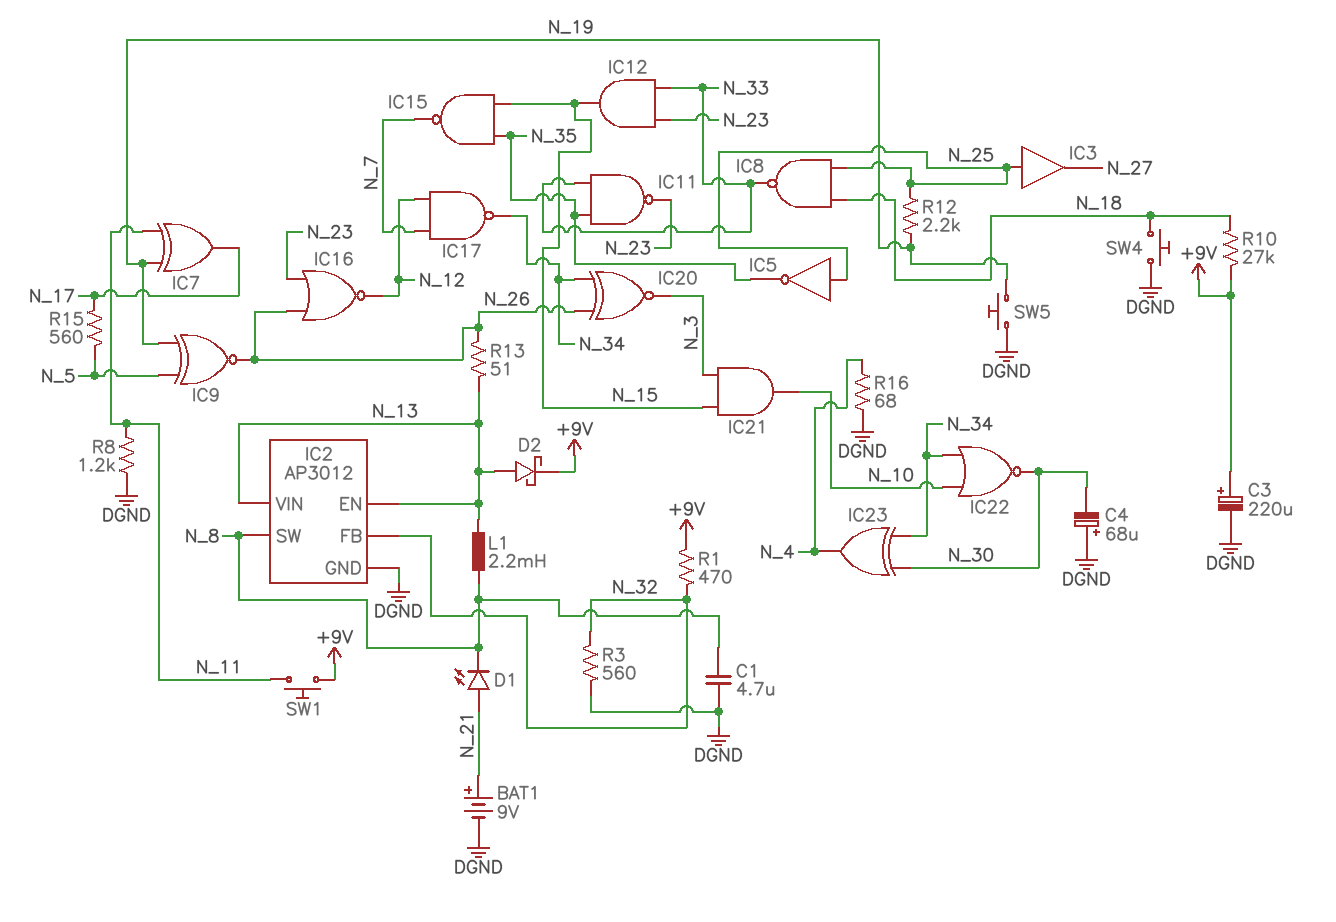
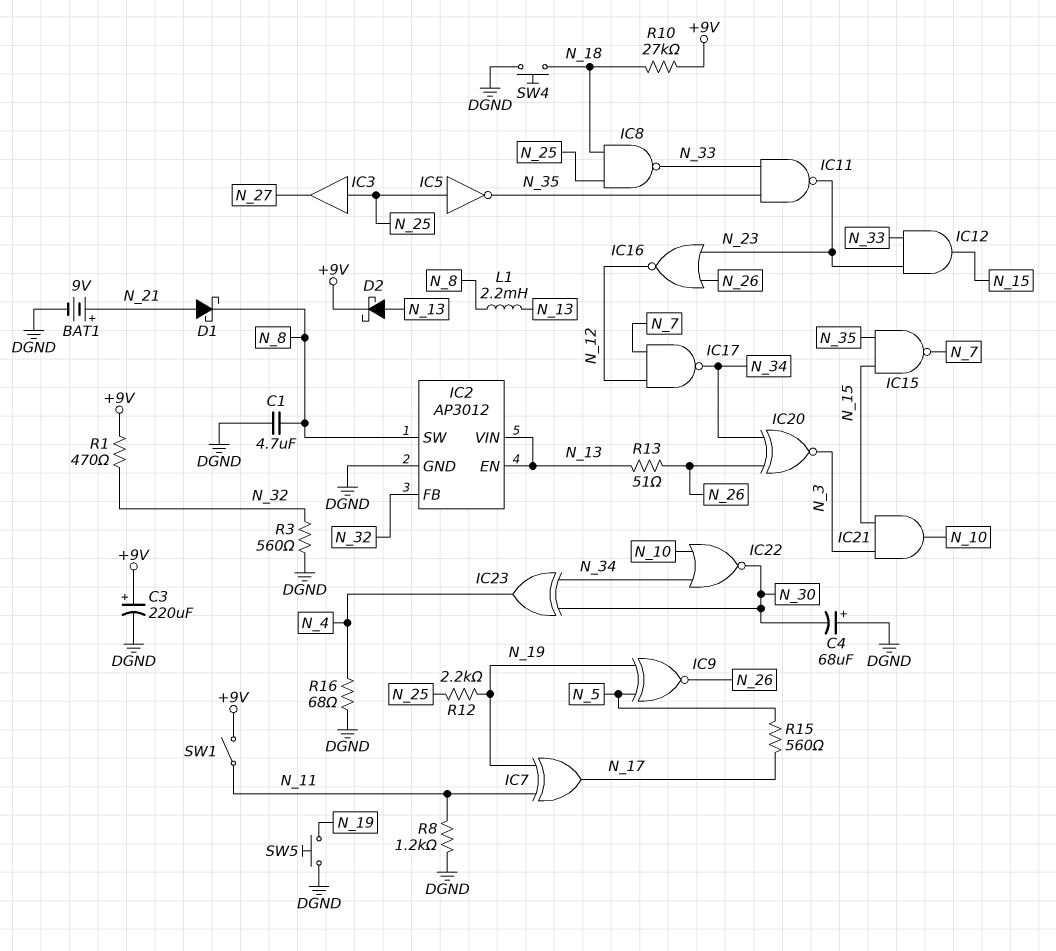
D1: LED (A N_21, K N_8) -> schottky (A N_21, K N_8)
SW1: button (+9V, N_11) -> switch (+9V, N_11)

